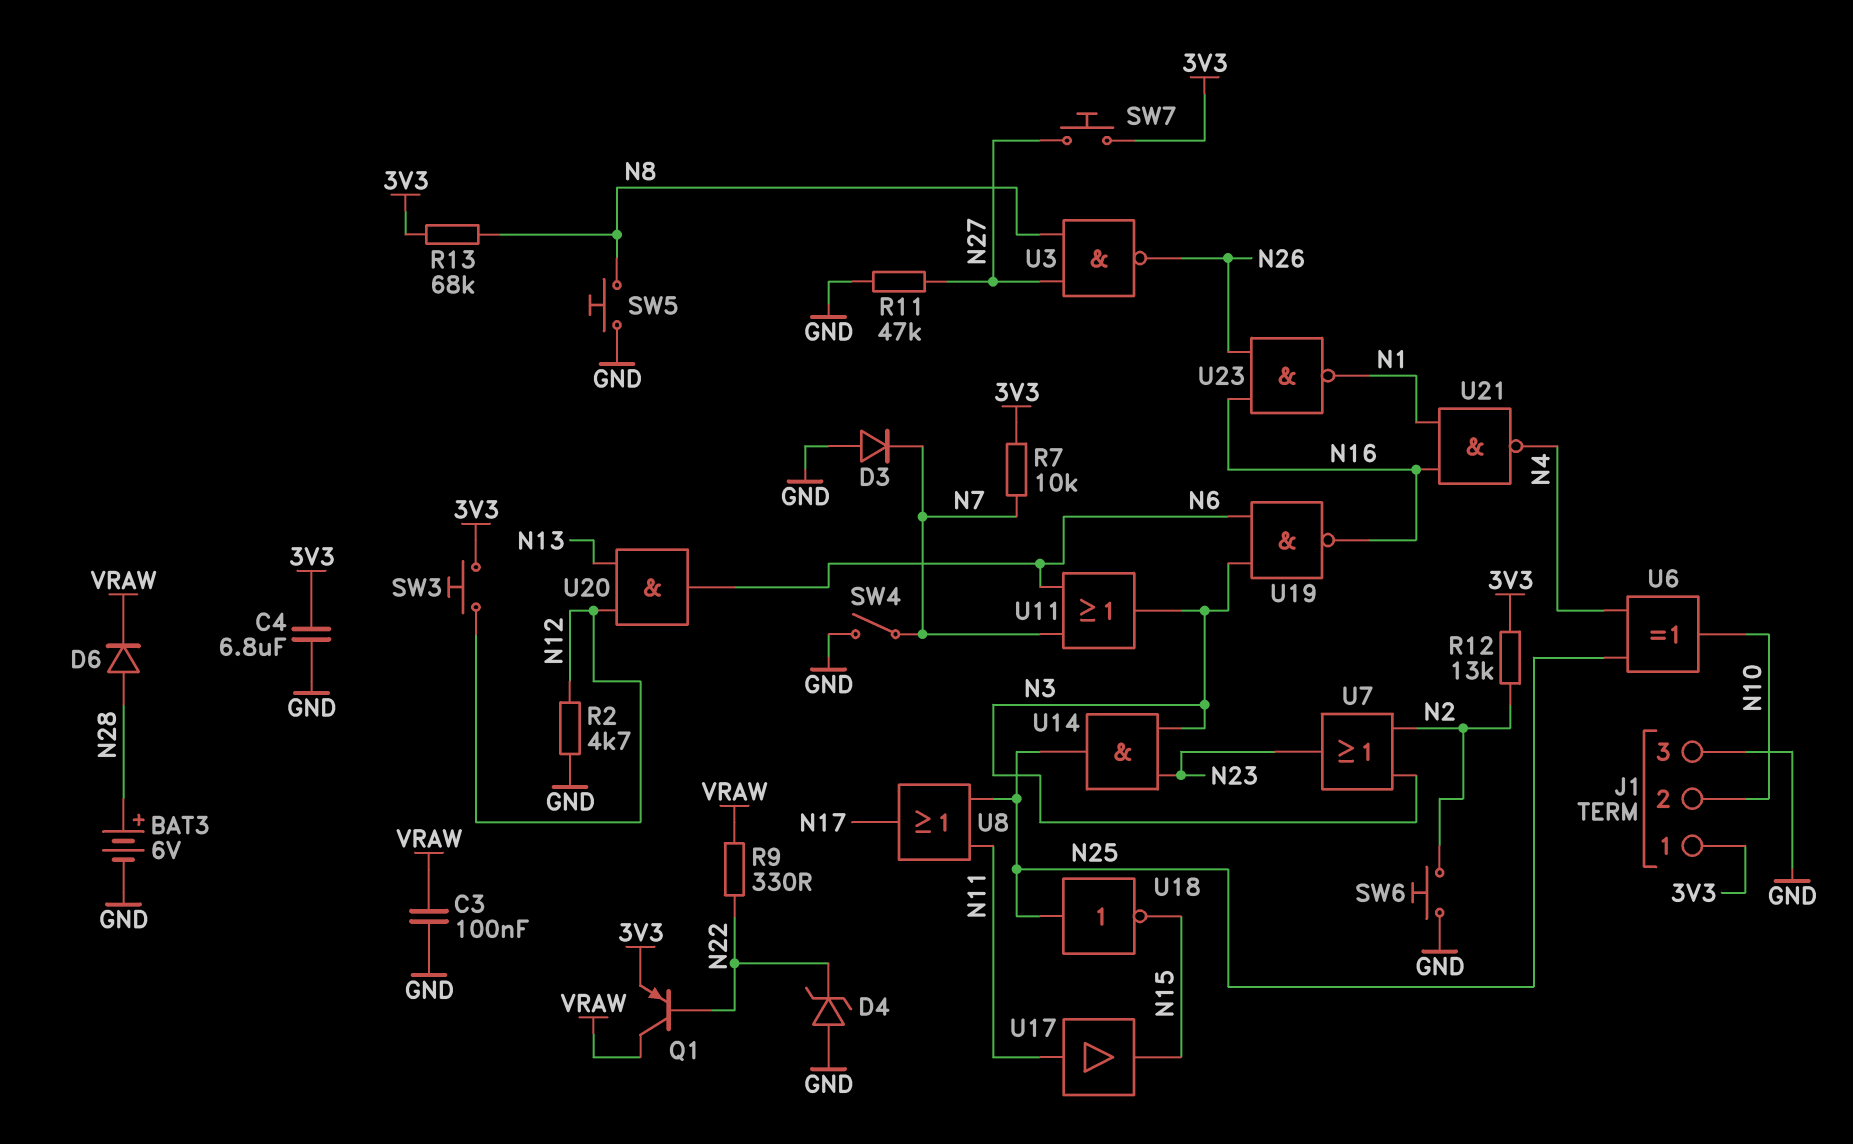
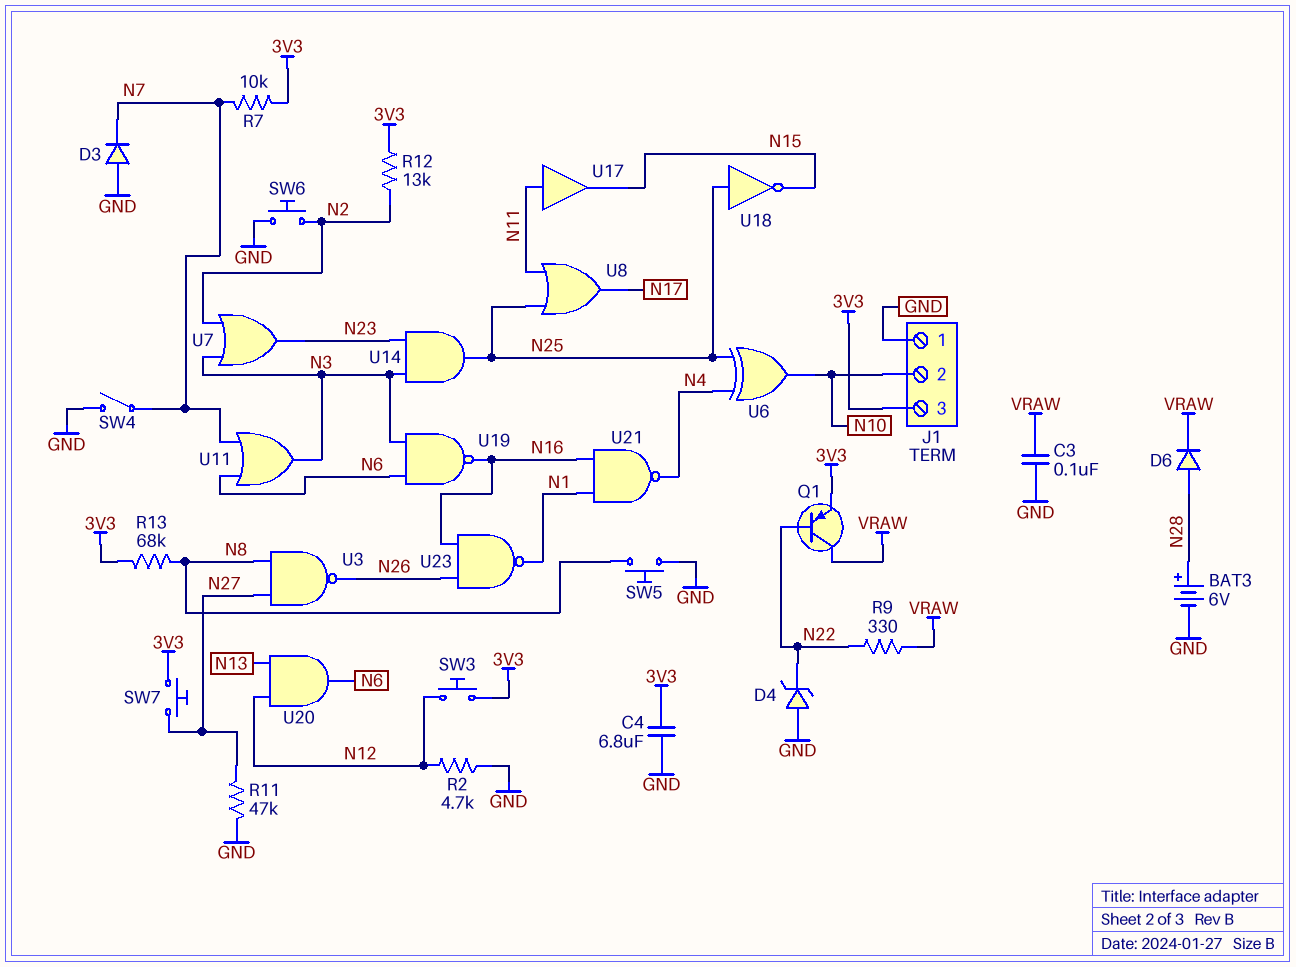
J1 pin 1: 3V3 -> GND
J1 pin 3: GND -> 3V3

